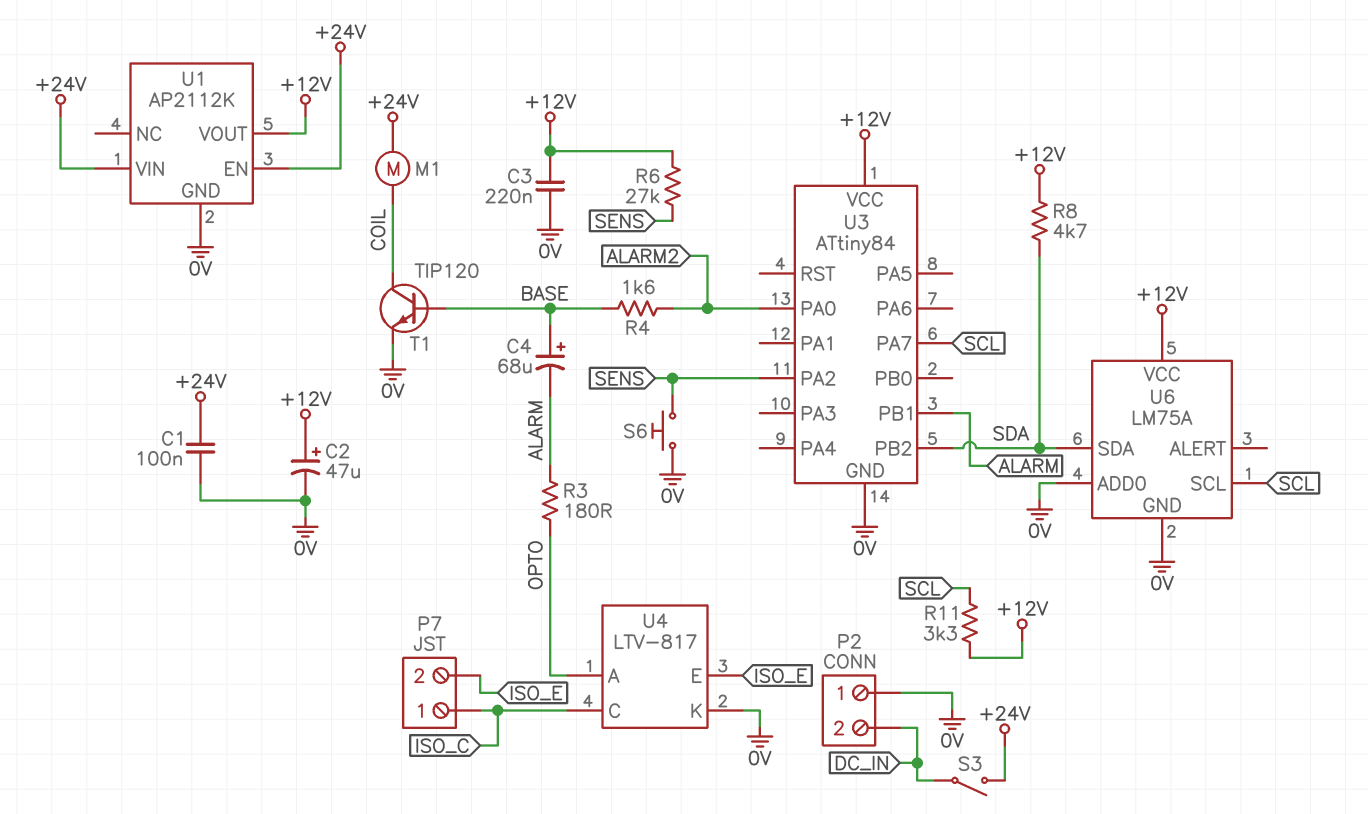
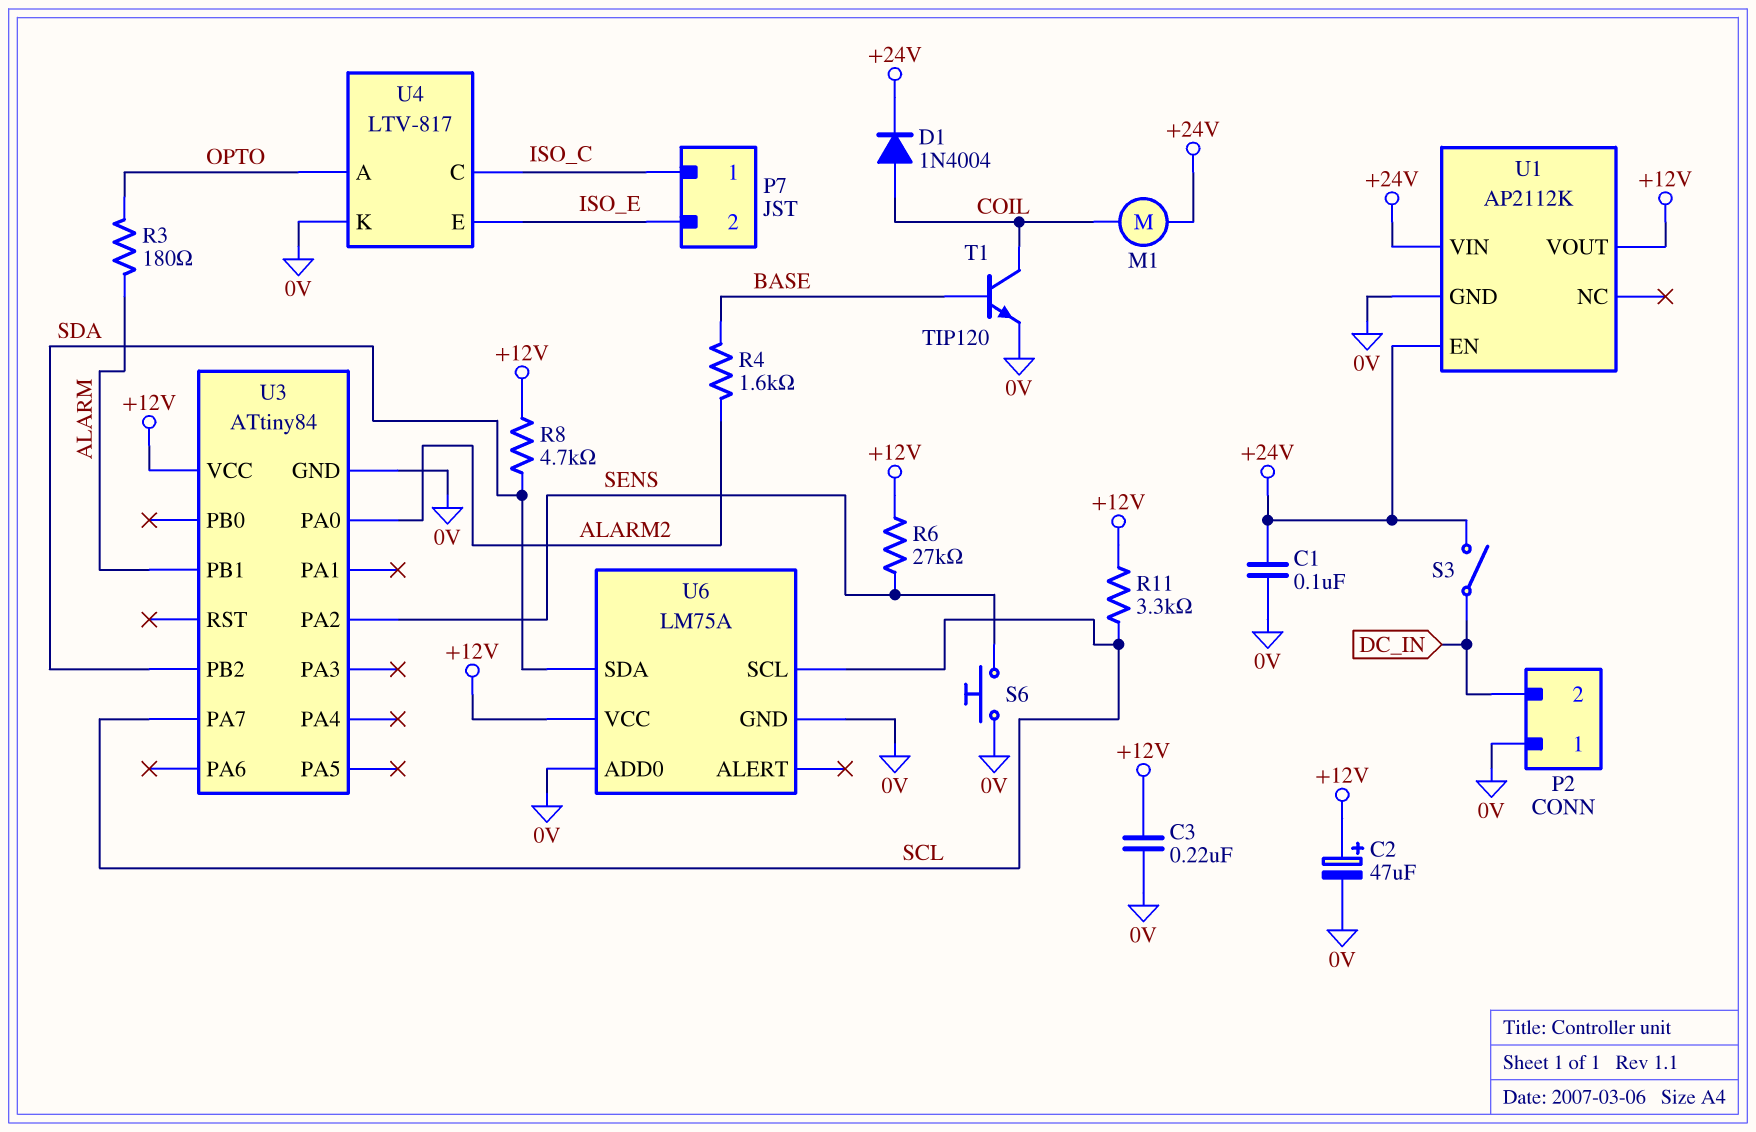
C4: 68uF (plus BASE, minus ALARM) -> none
D1: none -> diode 1N4004 (A COIL, K +24V)

